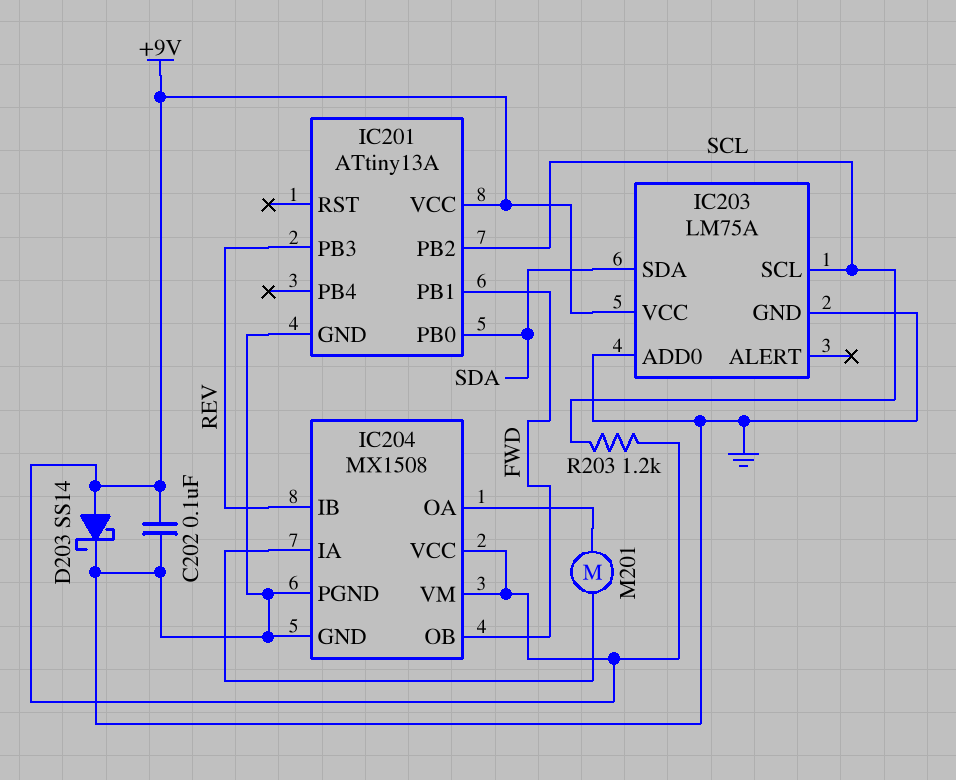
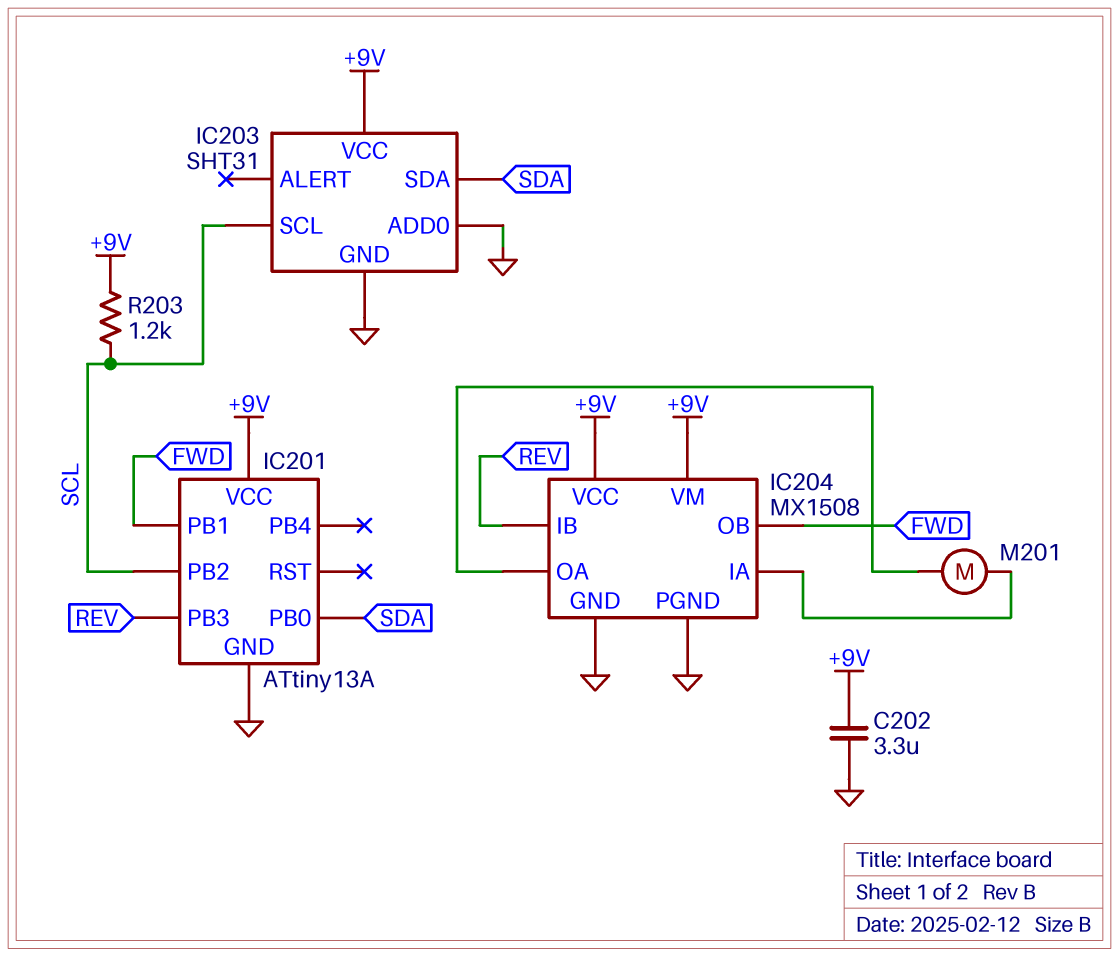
C202: 100nF (+9V, GND) -> 3.3uF (+9V, GND)
D203: schottky SS14 (A +9V, K GND) -> none
IC203: LM75A -> SHT31

